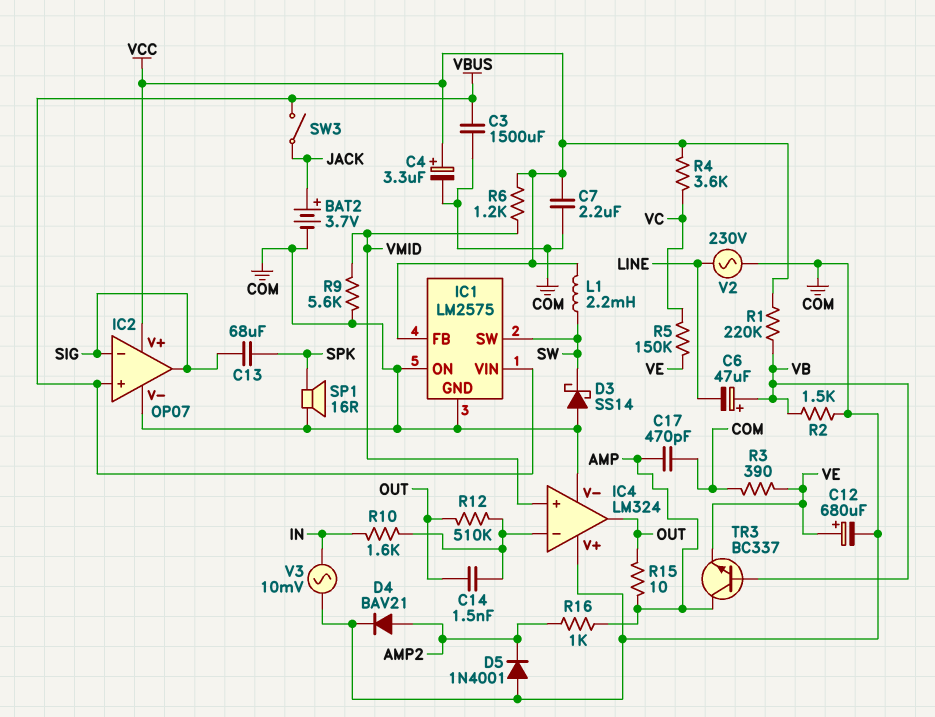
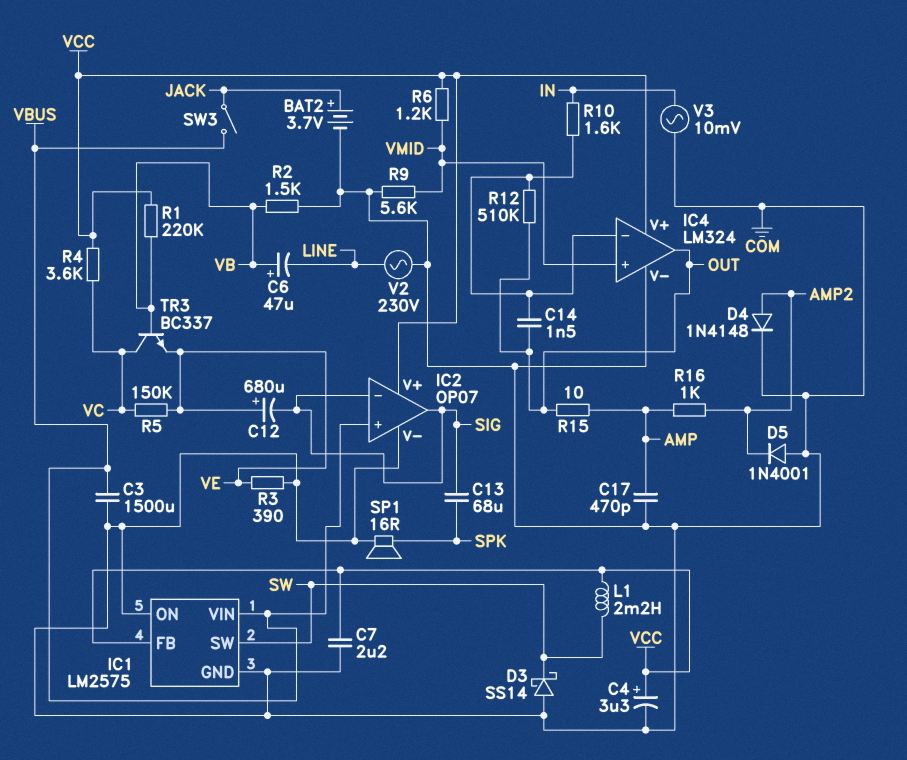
C12: 680uF (plus VE, minus COM) -> 680uF (plus VE, minus SIG)
D4: diode BAV21 (A AMP2, K COM) -> diode 1N4148 (A AMP2, K COM)
IC4 pin V+: COM -> VCC
TR3: NPN BC337 (B VB, C AMP, E VE) -> NPN BC337 (B VB, C VC, E VE)

